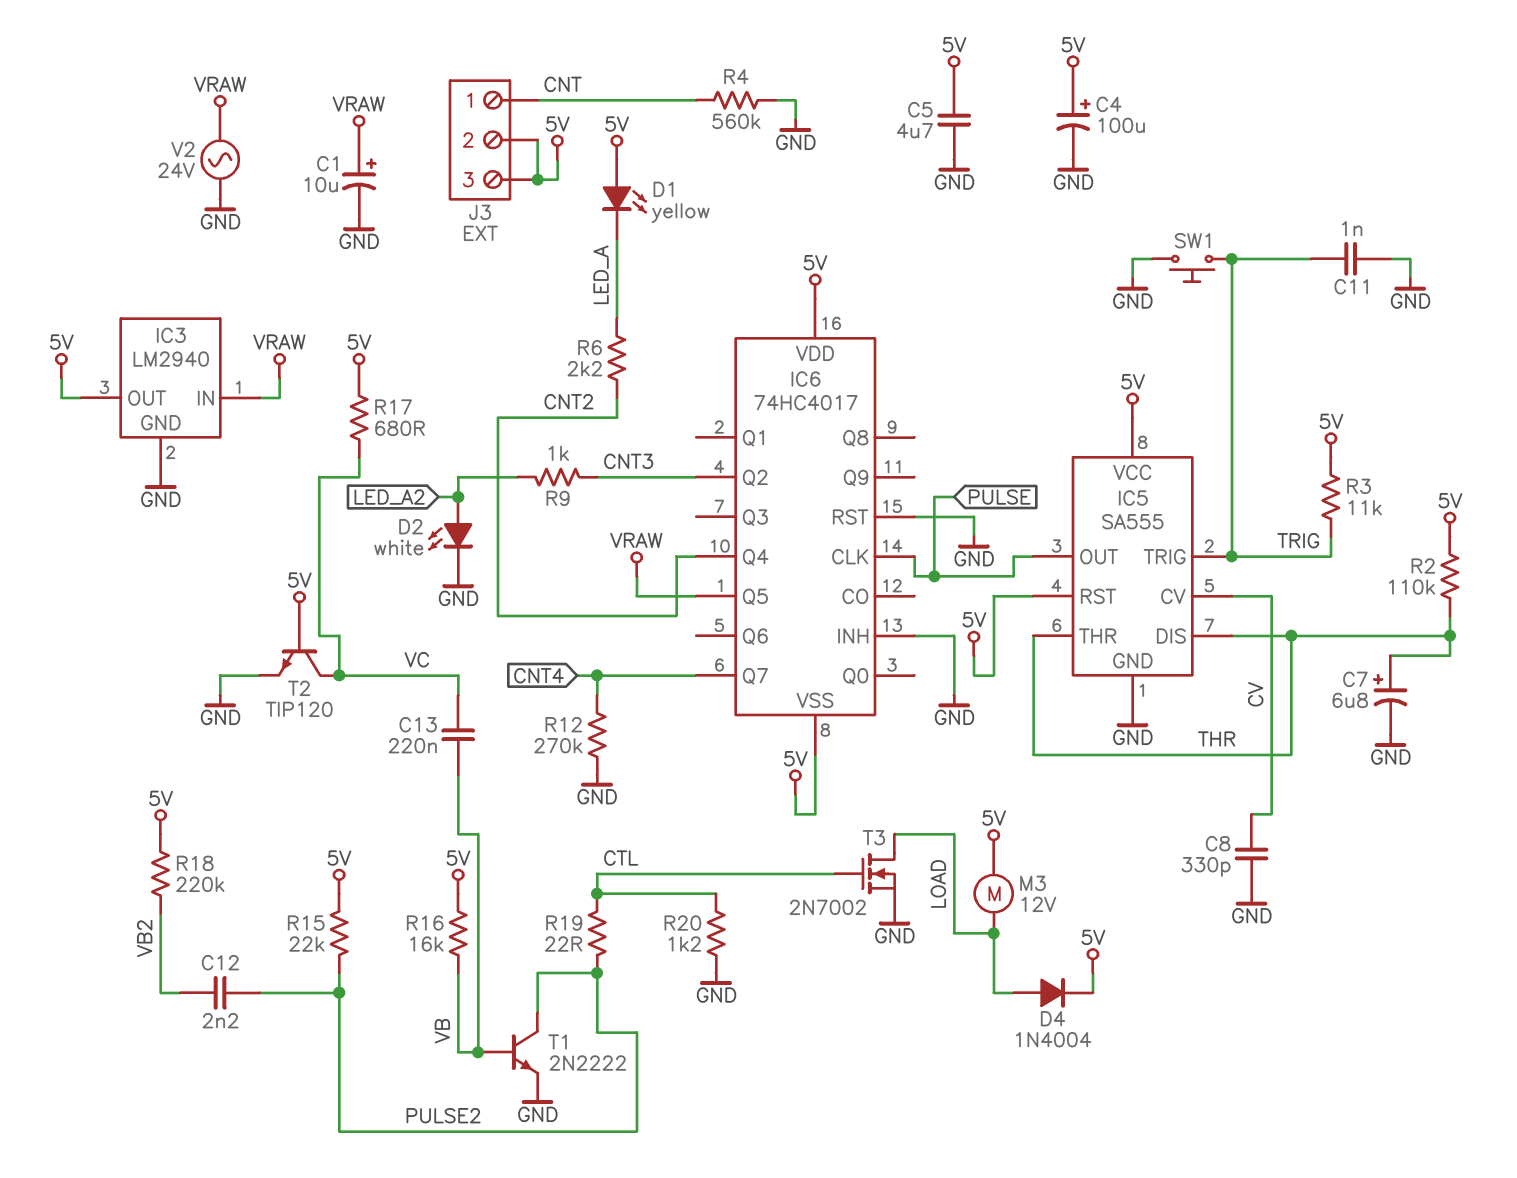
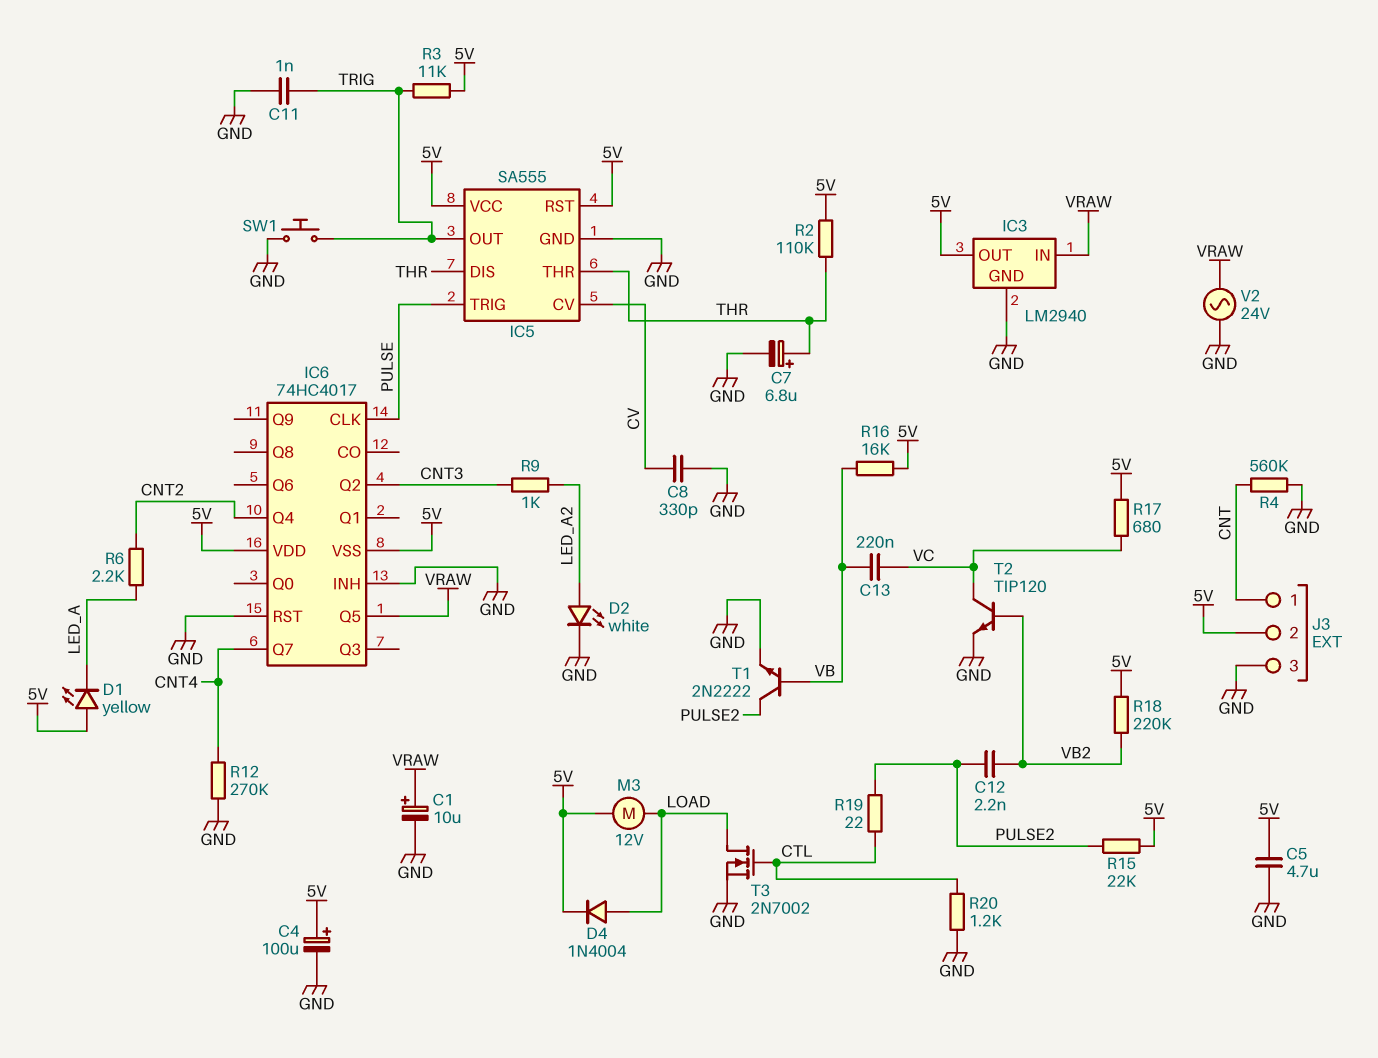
IC5 pin OUT: PULSE -> TRIG
IC5 pin TRIG: TRIG -> PULSE
J3 pin 3: 5V -> GND
T2: NPN TIP120 (B 5V, C VC, E GND) -> NPN TIP120 (B VB2, C VC, E GND)

